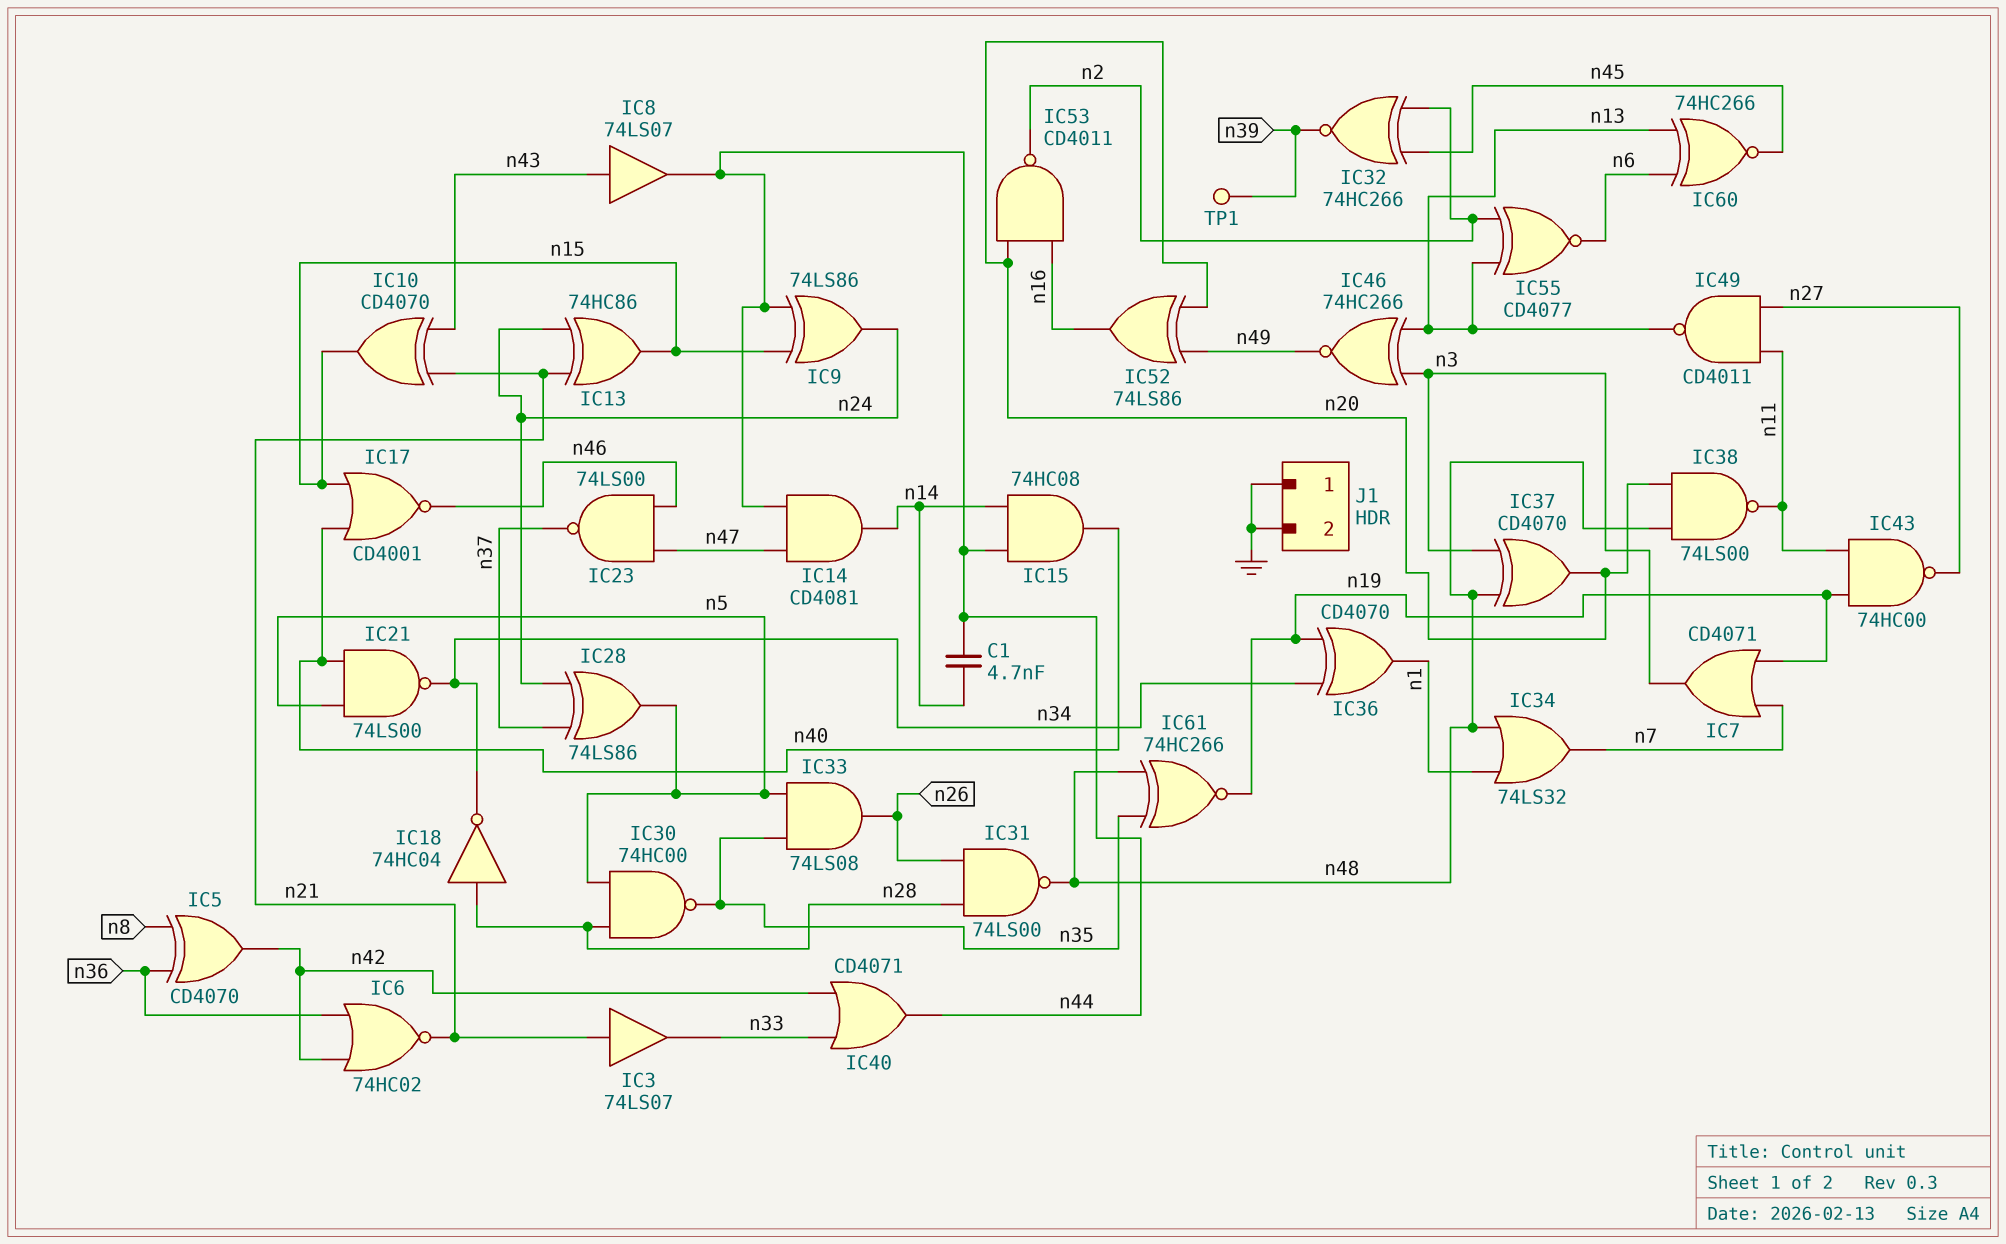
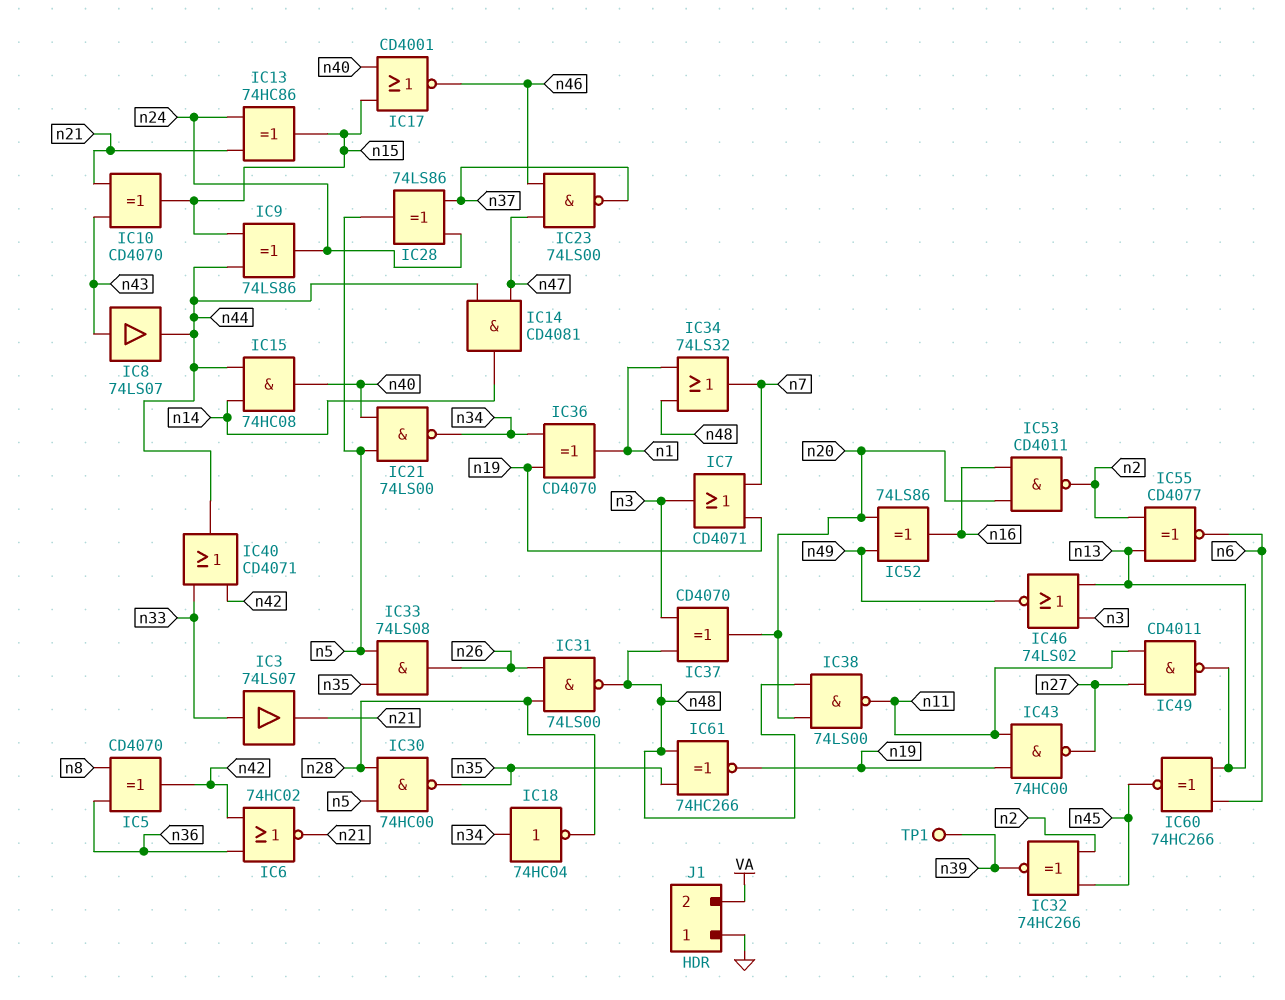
C1: 4.7nF (n14, n44) -> none
IC3: buffer 74LS07 (in n21, out n33) -> buffer 74LS07 (in n33, out n21)
IC18: NOT 74HC04 (in n28, out n34) -> NOT 74HC04 (in n34, out n28)
IC46: XNOR 74HC266 (in n3, in n13, out n49) -> NOR 74LS02 (in n3, in n13, out n49)
J1 pin 2: GND -> VA

